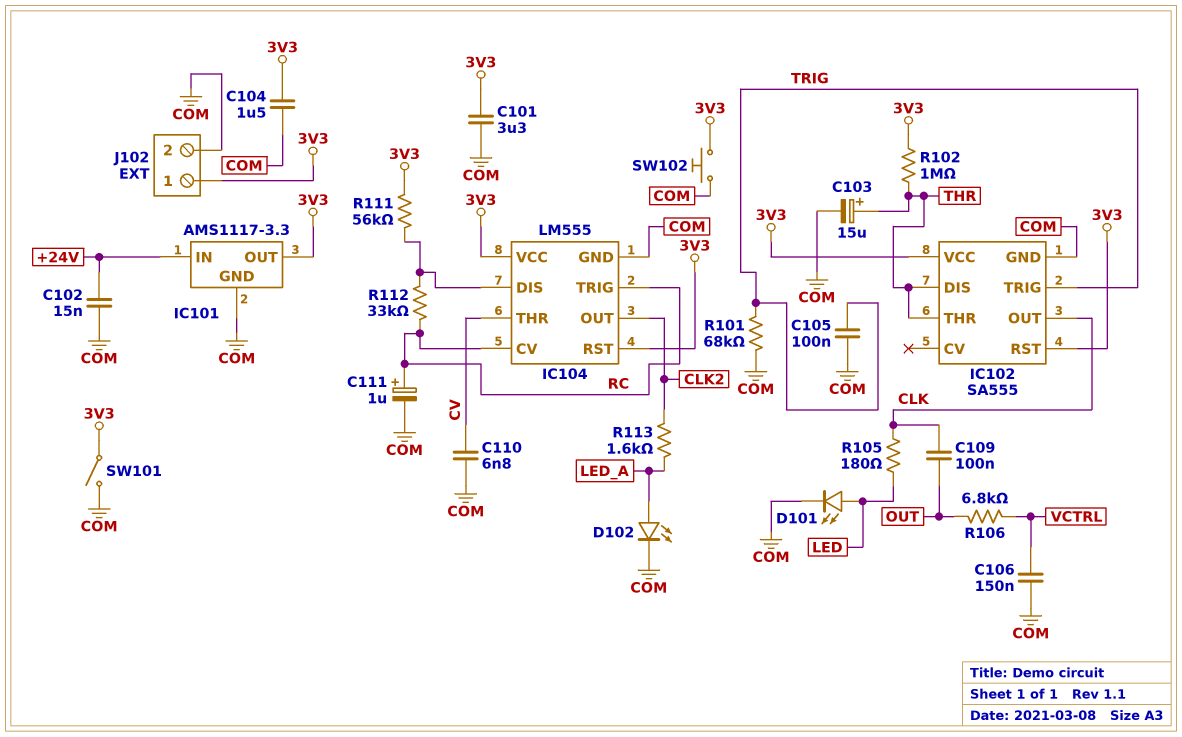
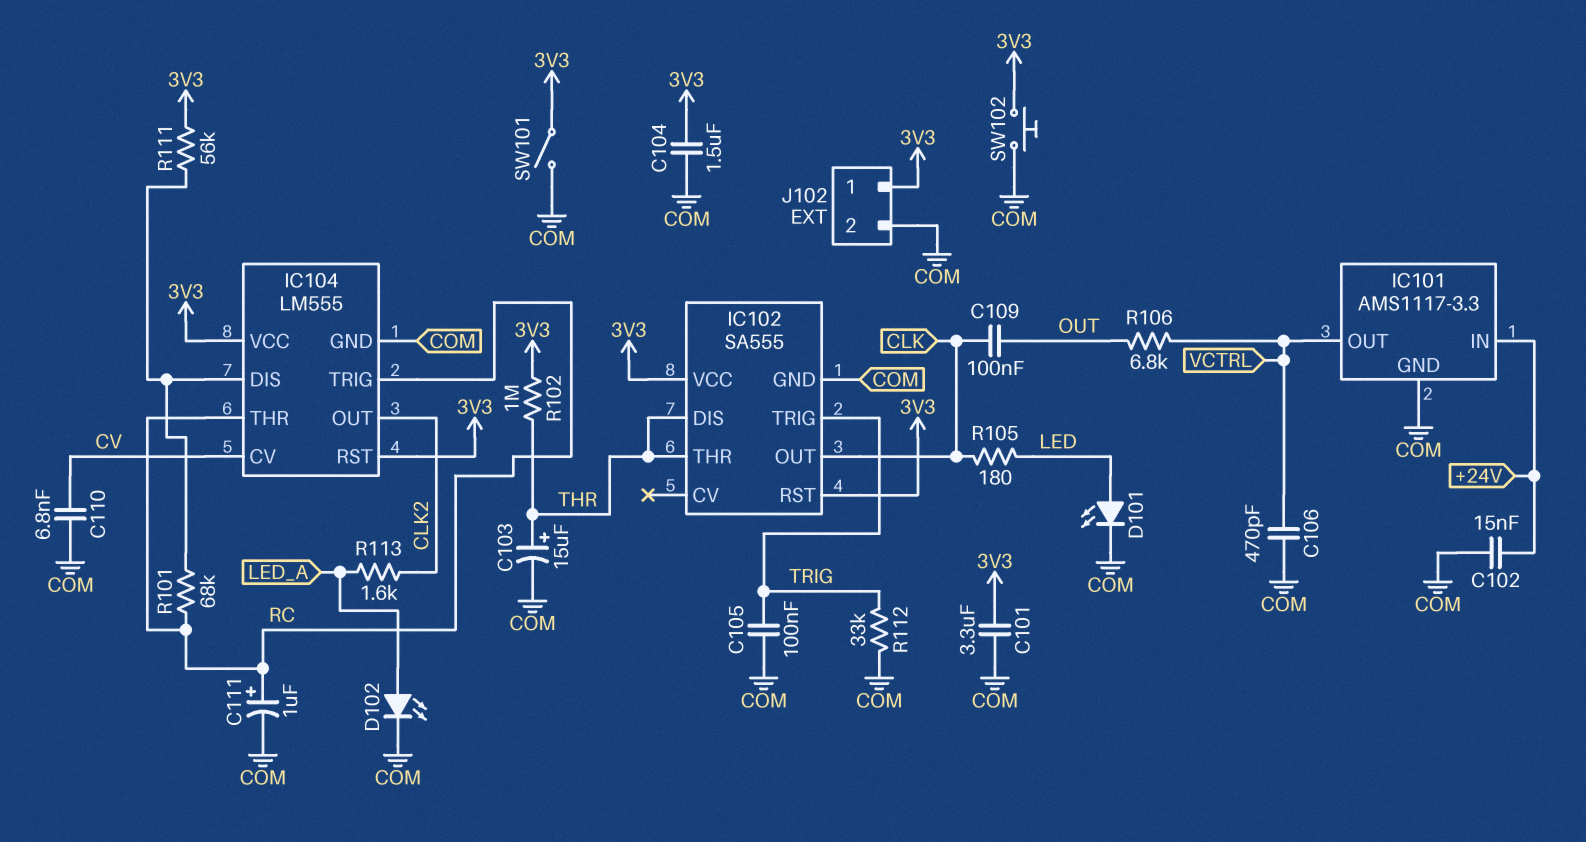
C106: 150nF (COM, VCTRL) -> 470pF (COM, VCTRL)
IC101 pin OUT: 3V3 -> VCTRL
IC104 pin CV: RC -> CV
IC104 pin THR: CV -> RC
R101: 68k (COM, TRIG) -> 68k (IC104/DIS, RC)
R112: 33k (IC104/DIS, RC) -> 33k (COM, TRIG)

